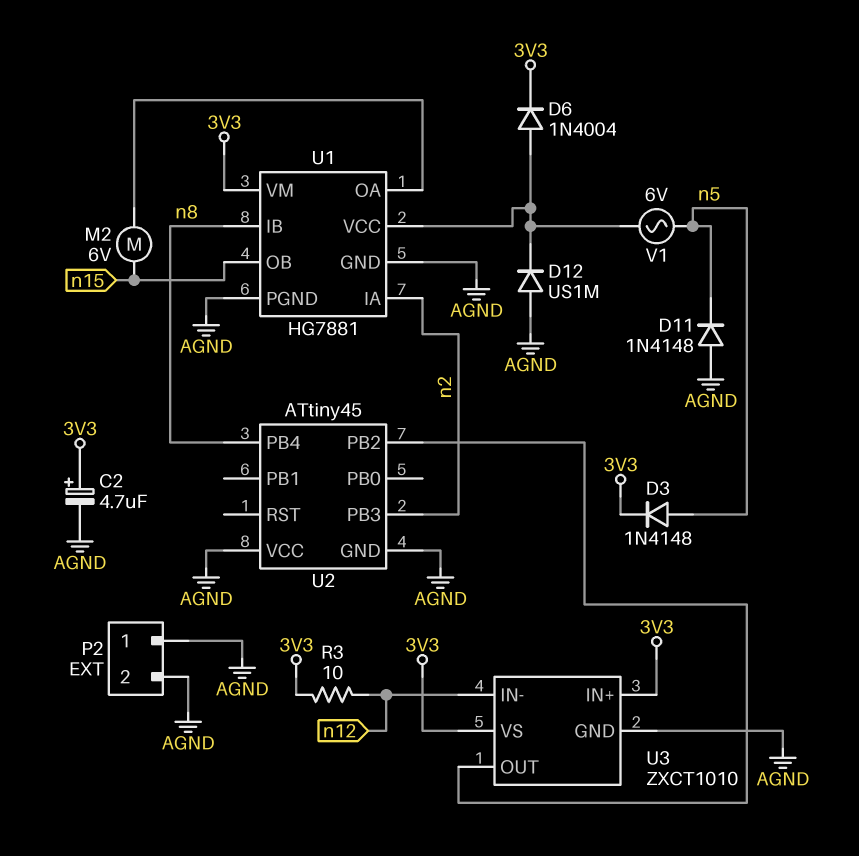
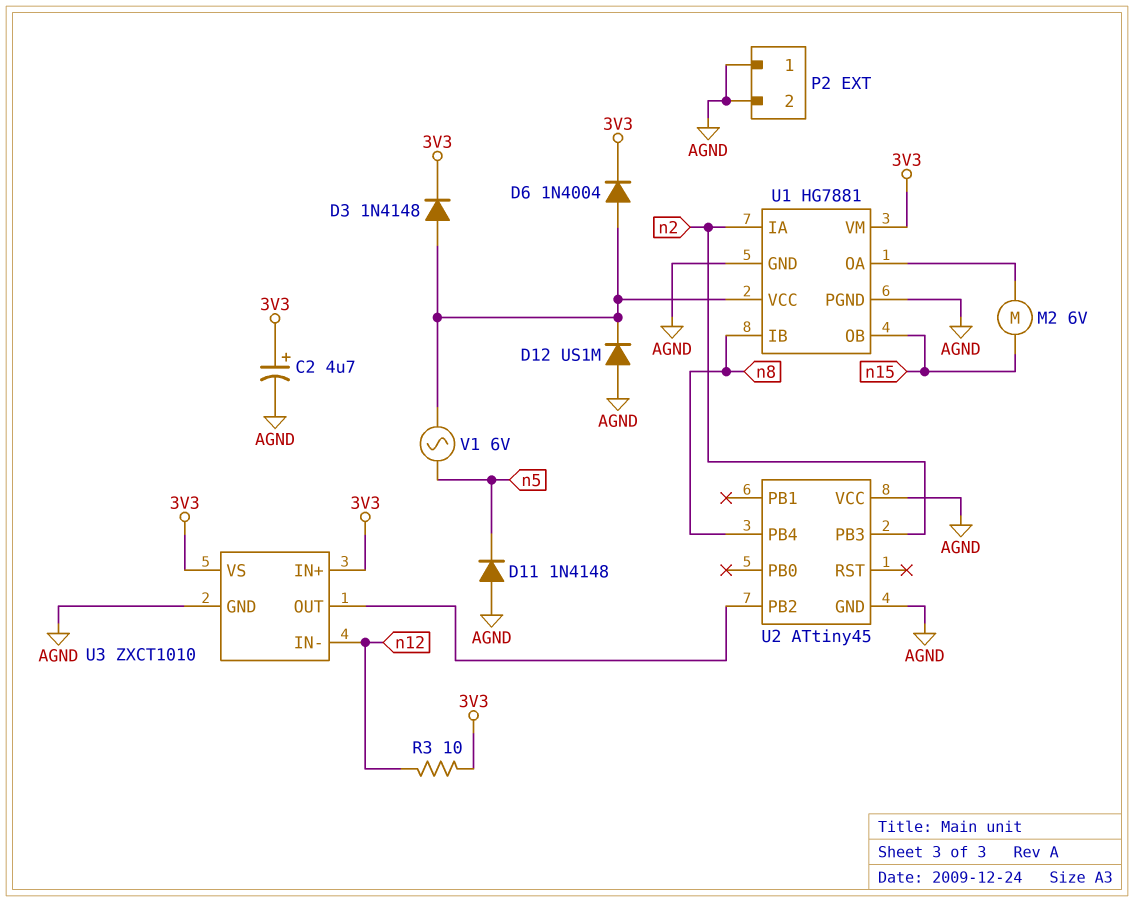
D3: diode 1N4148 (A n5, K 3V3) -> diode 1N4148 (A U1/VCC, K 3V3)

